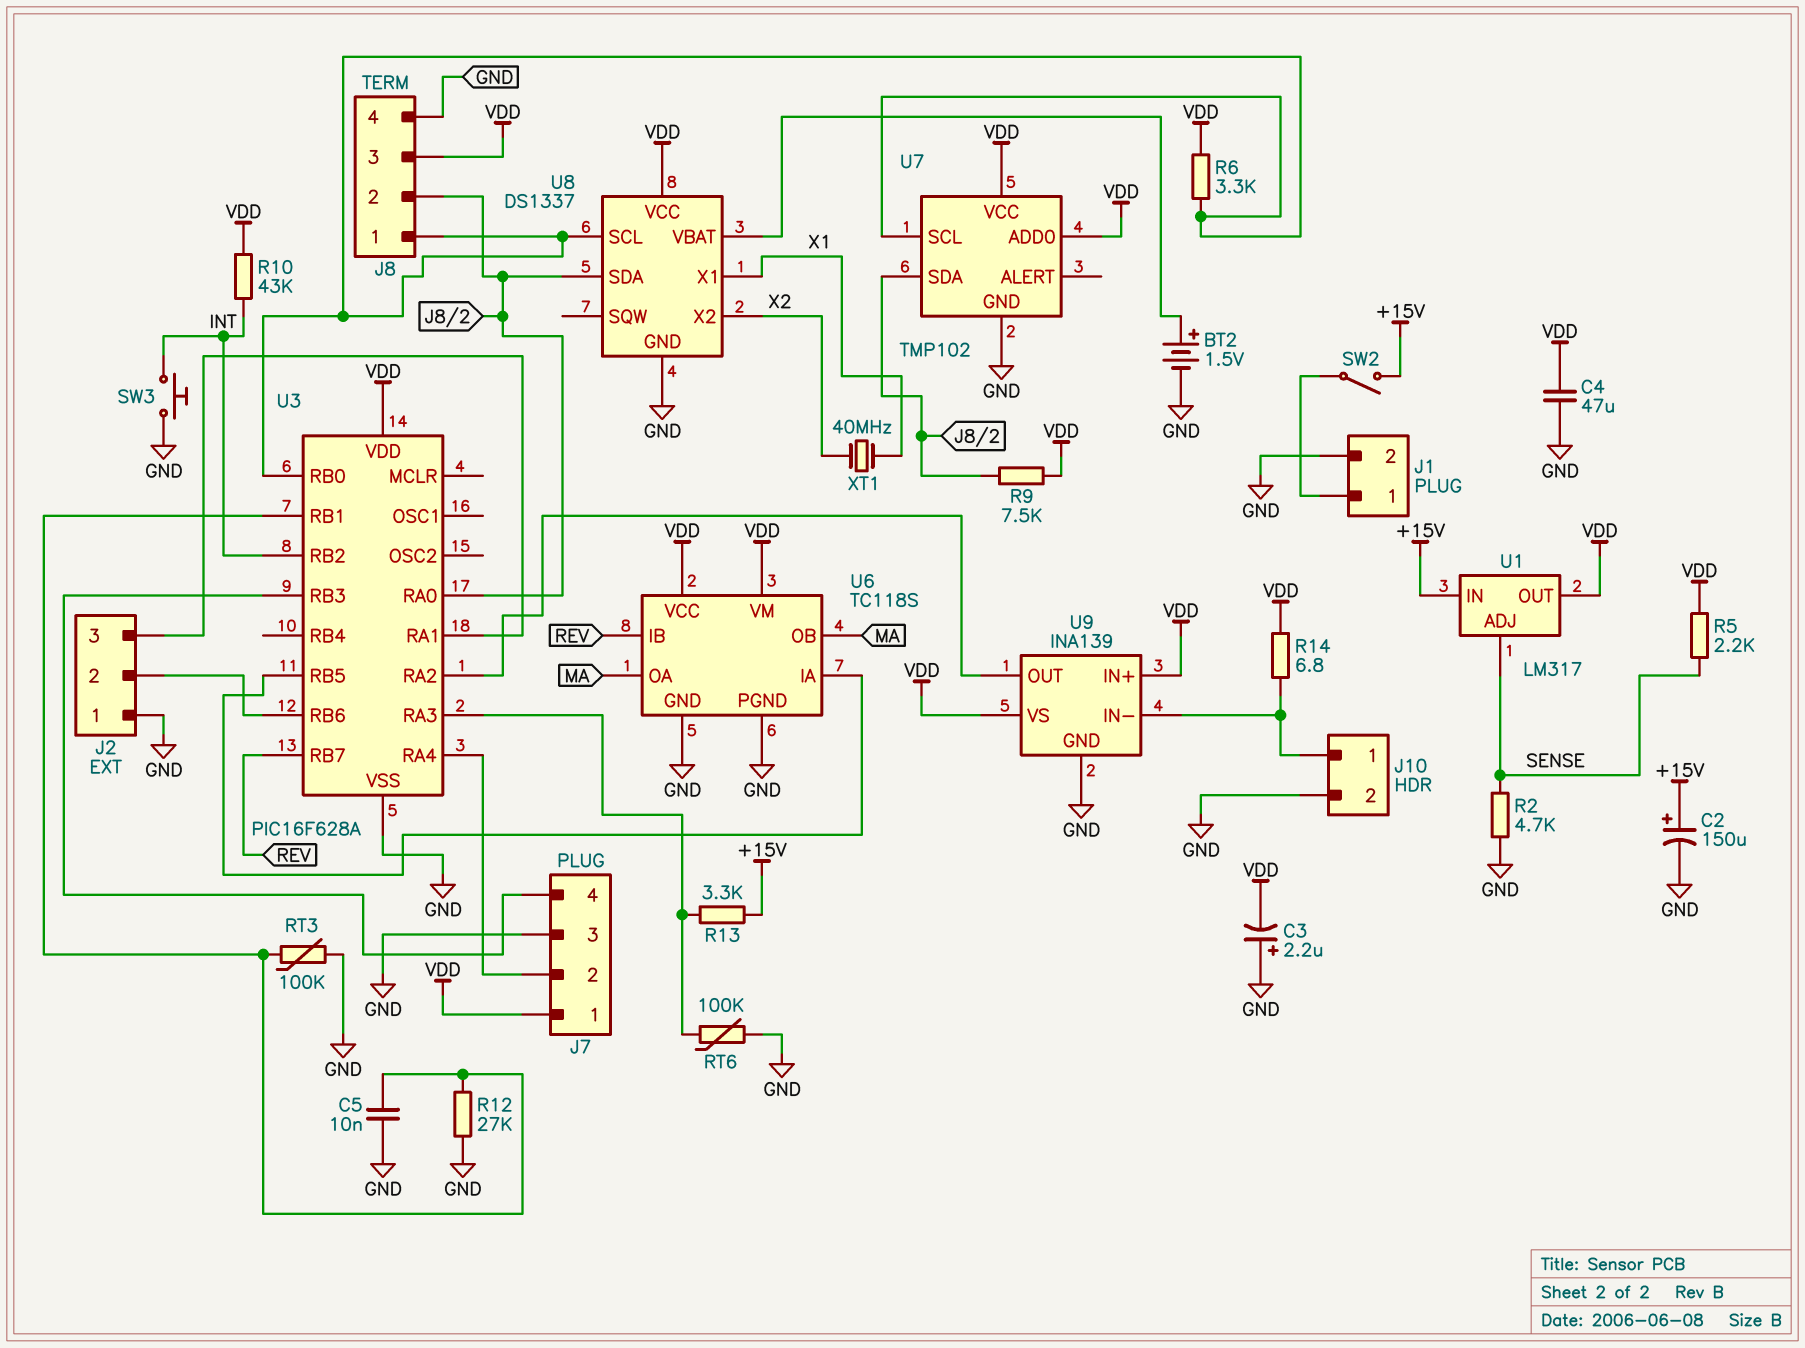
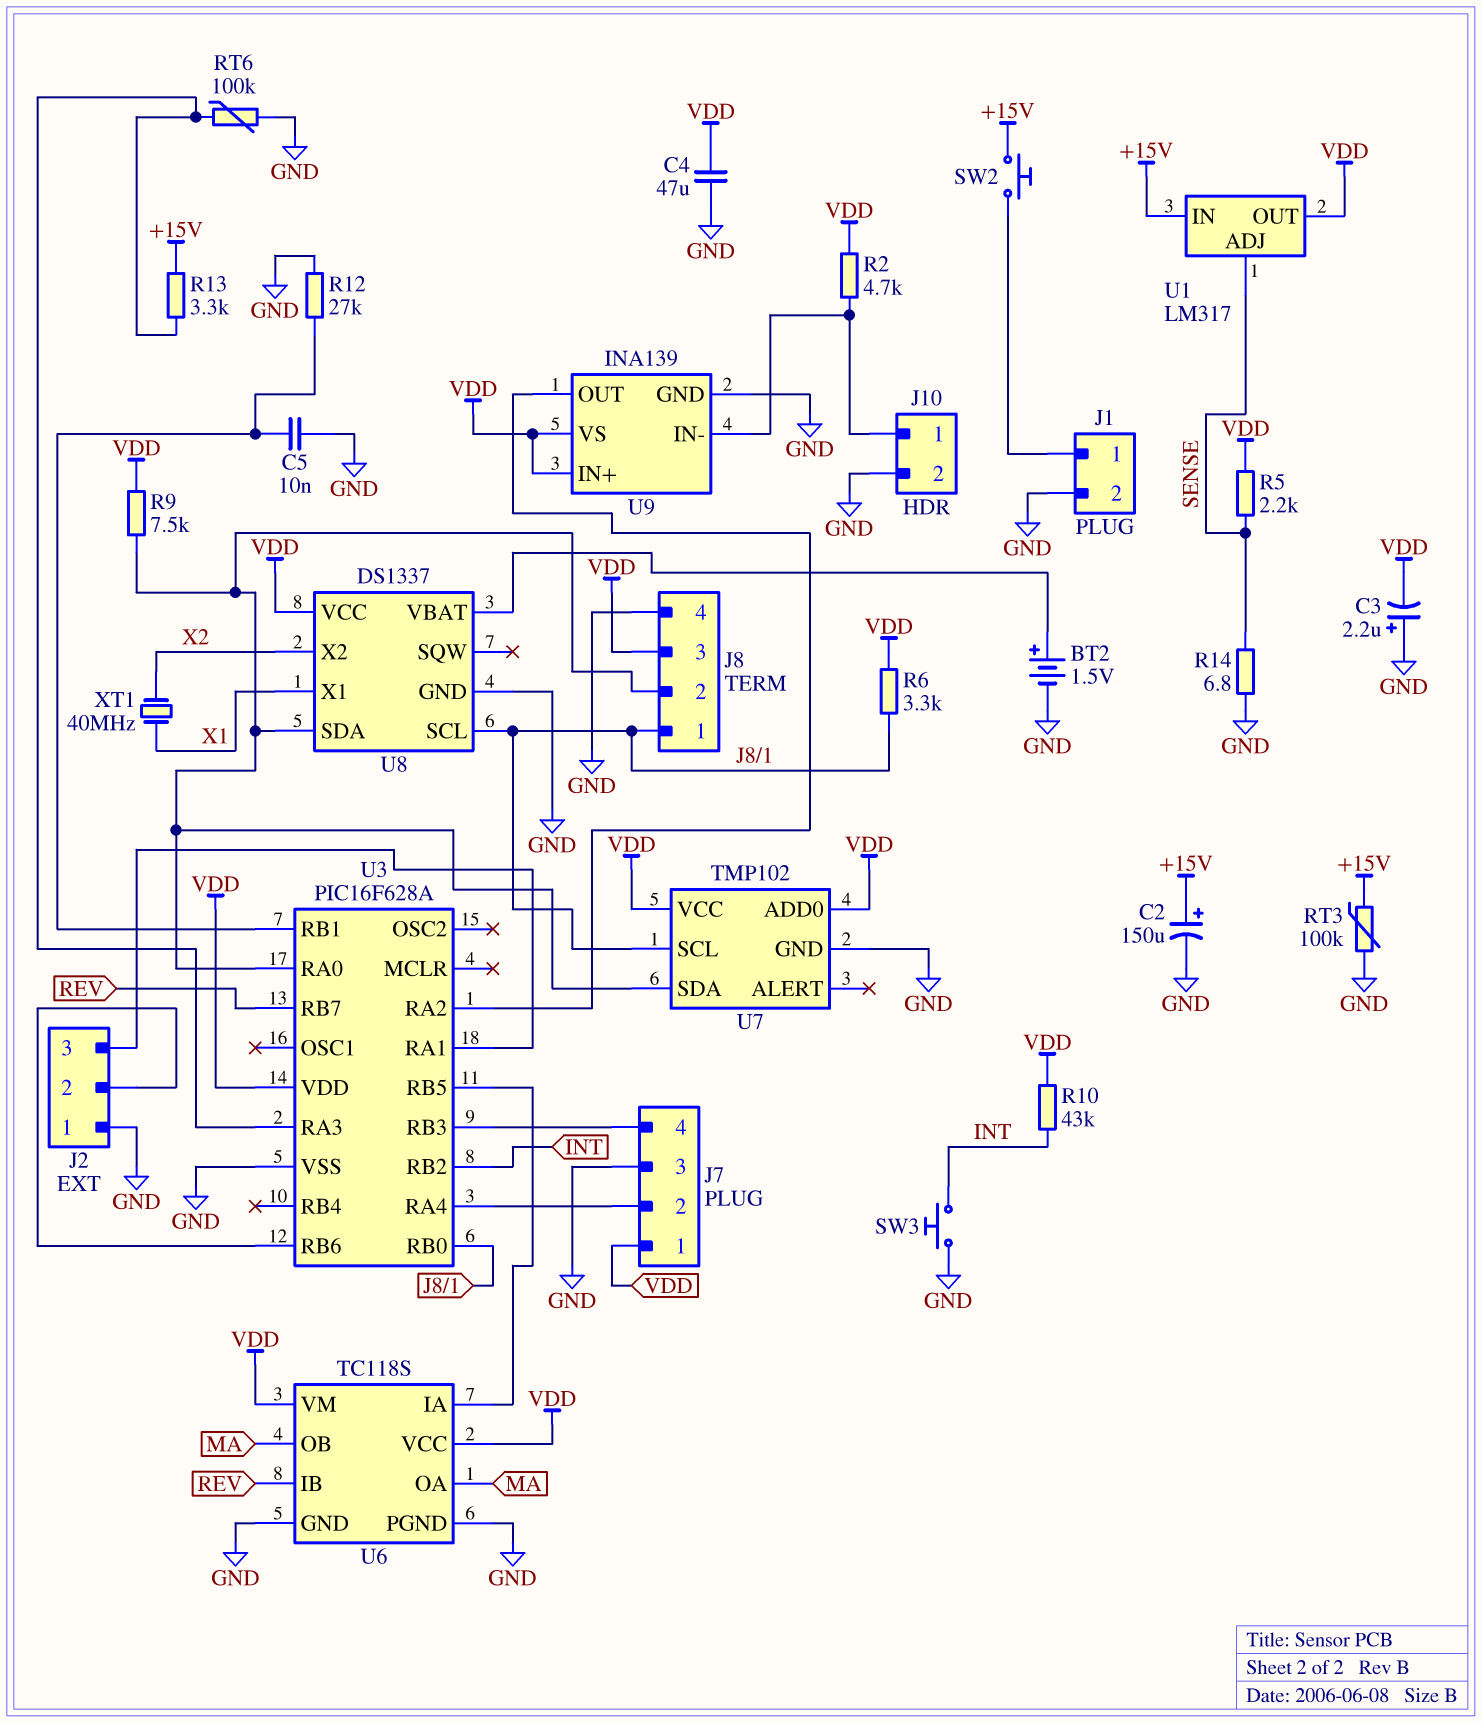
R2: 4.7k (GND, SENSE) -> 4.7k (J10/1, VDD)
R14: 6.8 (J10/1, VDD) -> 6.8 (GND, SENSE)
RT3: 100k (GND, U3/RB1) -> 100k (+15V, GND)
SW2: switch (+15V, J1/1) -> button (+15V, J1/1)

